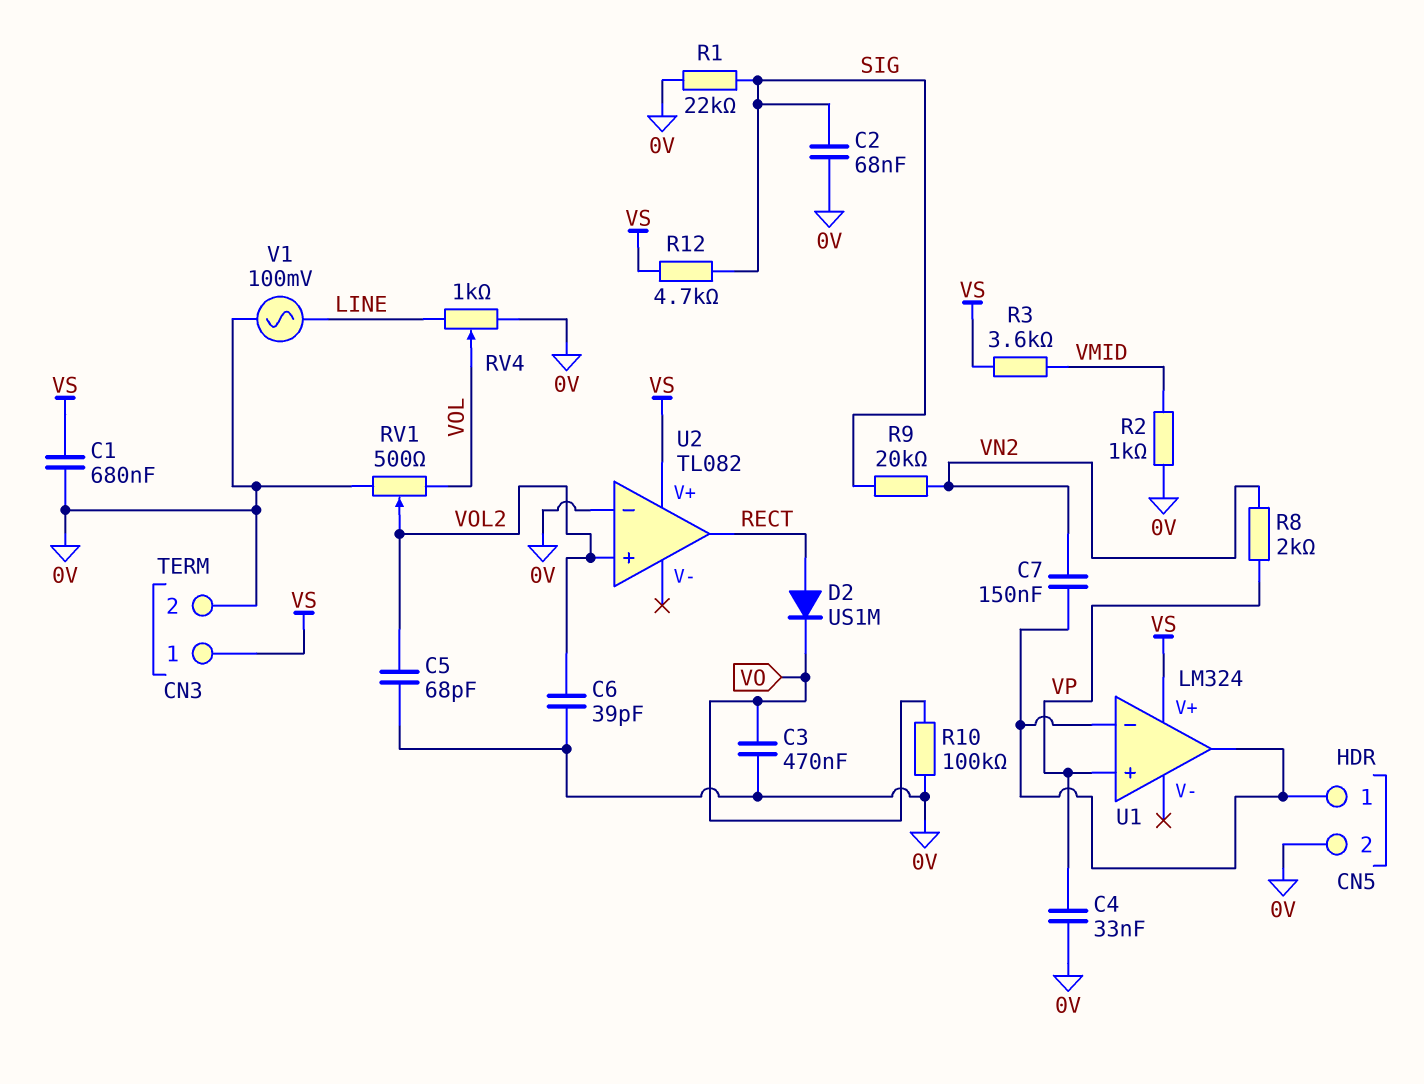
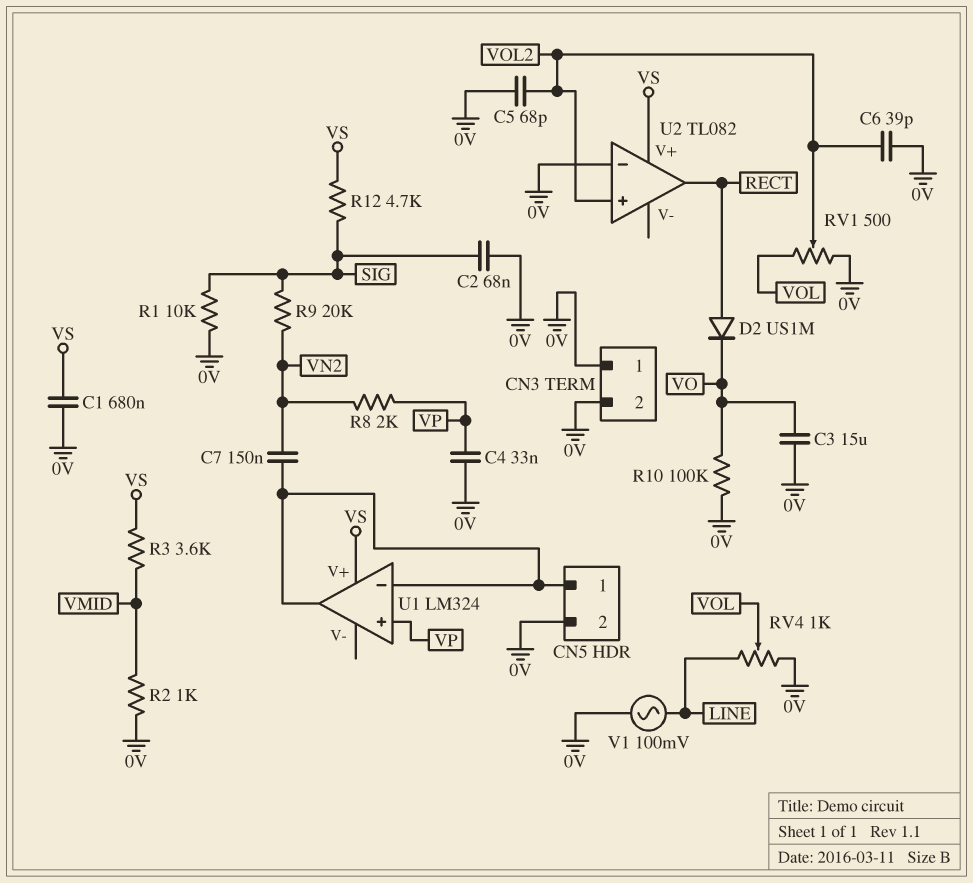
C3: 470nF (0V, VO) -> 15uF (0V, VO)
CN3 pin 1: VS -> 0V
R1: 22k (0V, SIG) -> 10k (0V, SIG)

